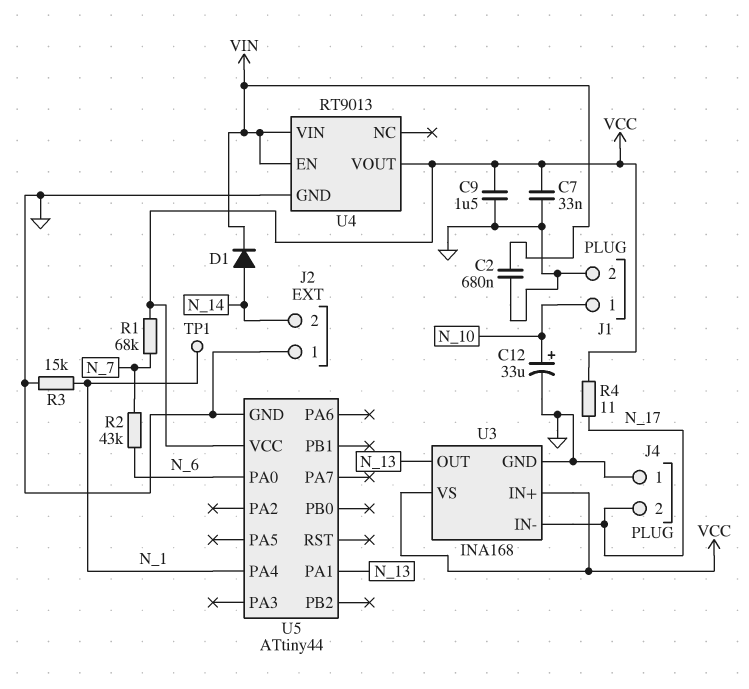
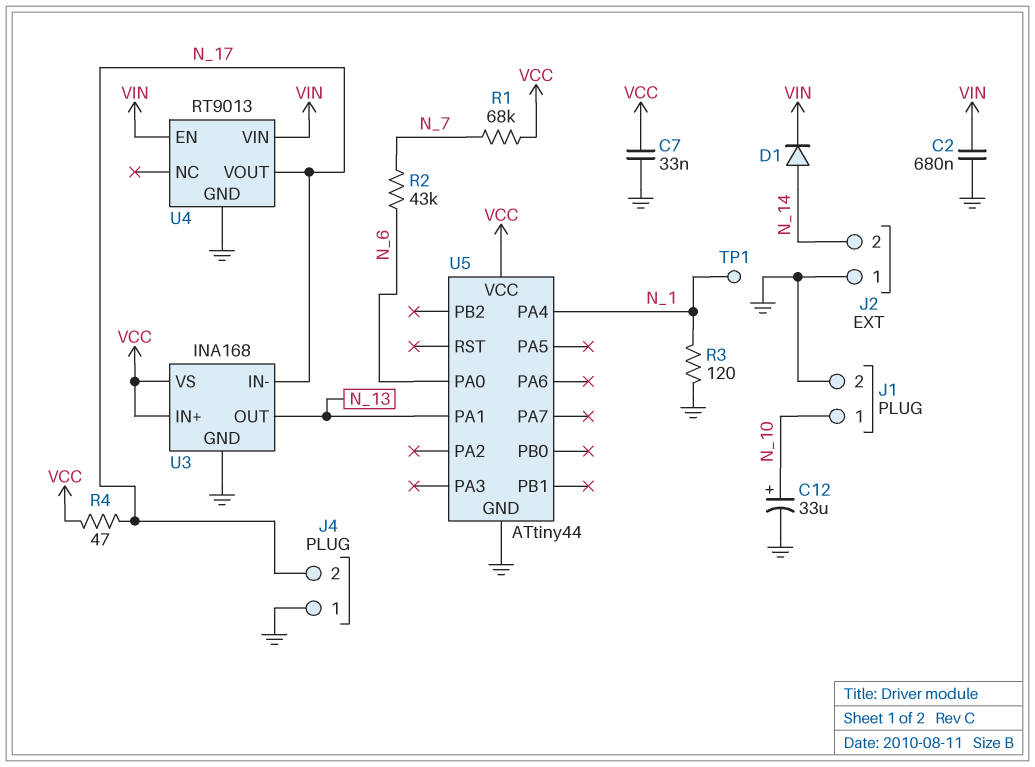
C9: 1.5uF (GND, VCC) -> none
R3: 15k (GND, N_1) -> 120 (GND, N_1)
R4: 11 (N_17, VCC) -> 47 (N_17, VCC)
U4 pin VOUT: VCC -> N_17

